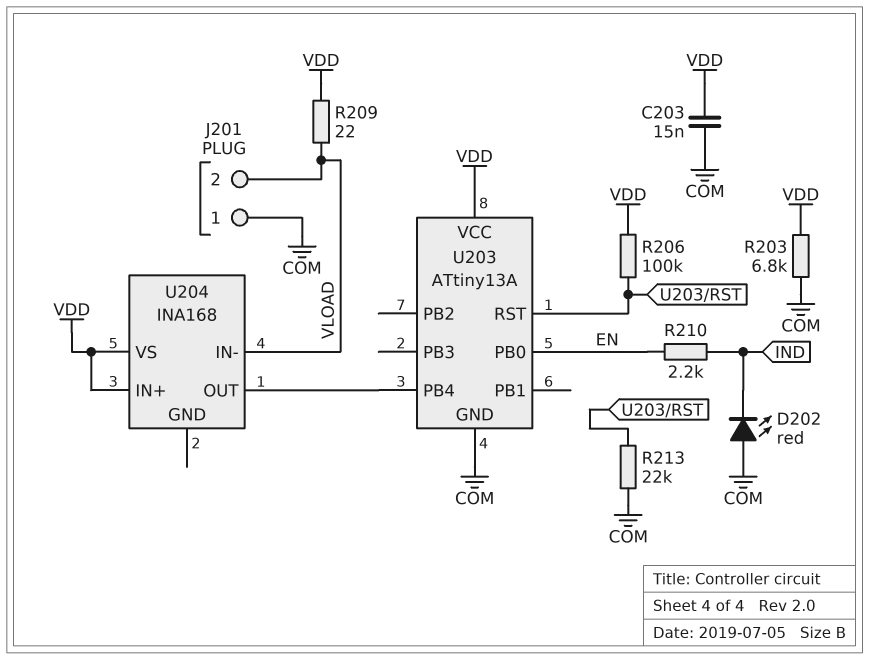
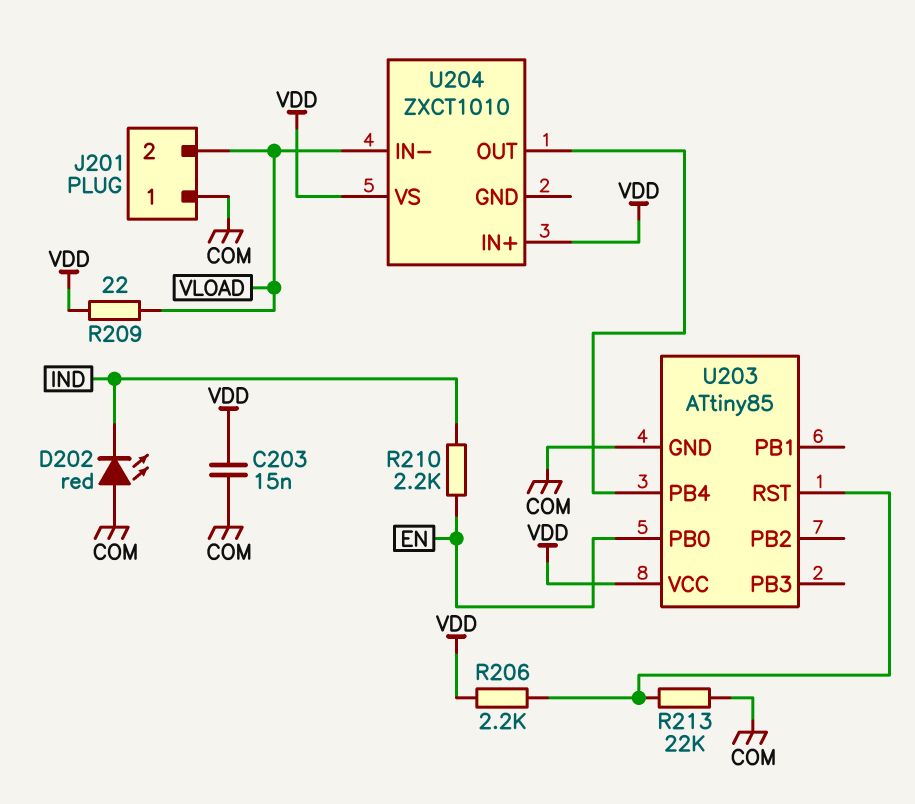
R203: 6.8k (COM, VDD) -> none
R206: 100k (U203/RST, VDD) -> 2.2k (U203/RST, VDD)
U203: ATtiny13A -> ATtiny85
U204: INA168 -> ZXCT1010

